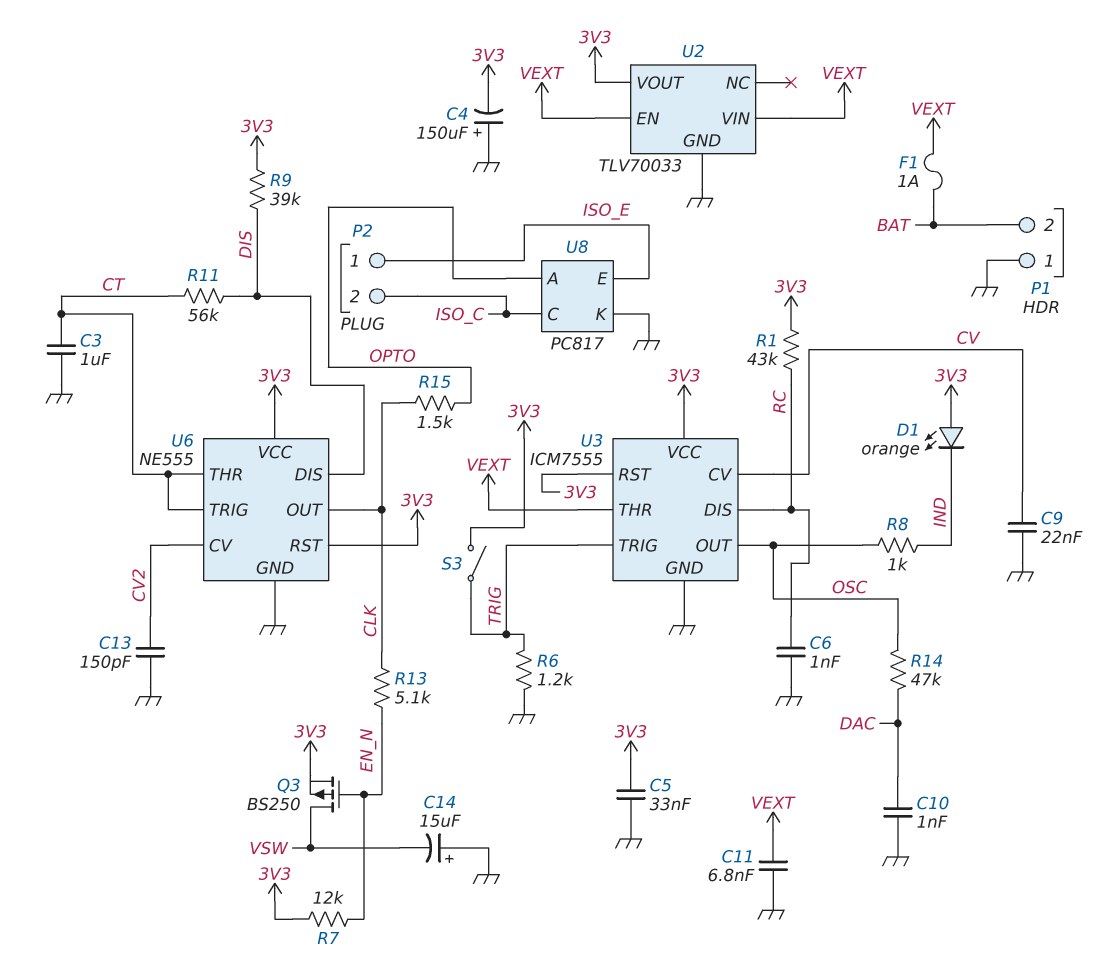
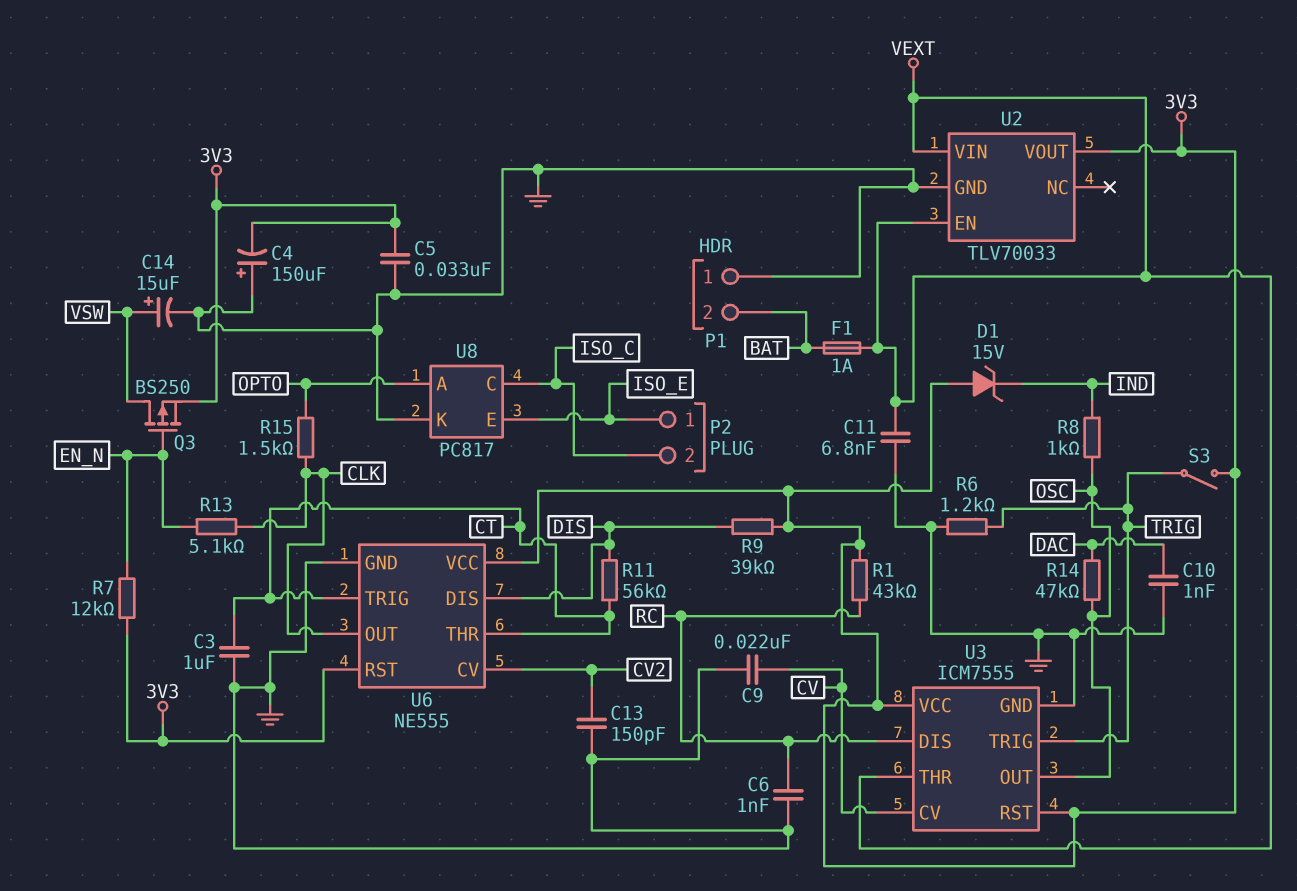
C14: 15uF (plus GND, minus VSW) -> 15uF (plus VSW, minus GND)
D1: LED orange (A 3V3, K IND) -> zener 15V (A 3V3, K IND)

